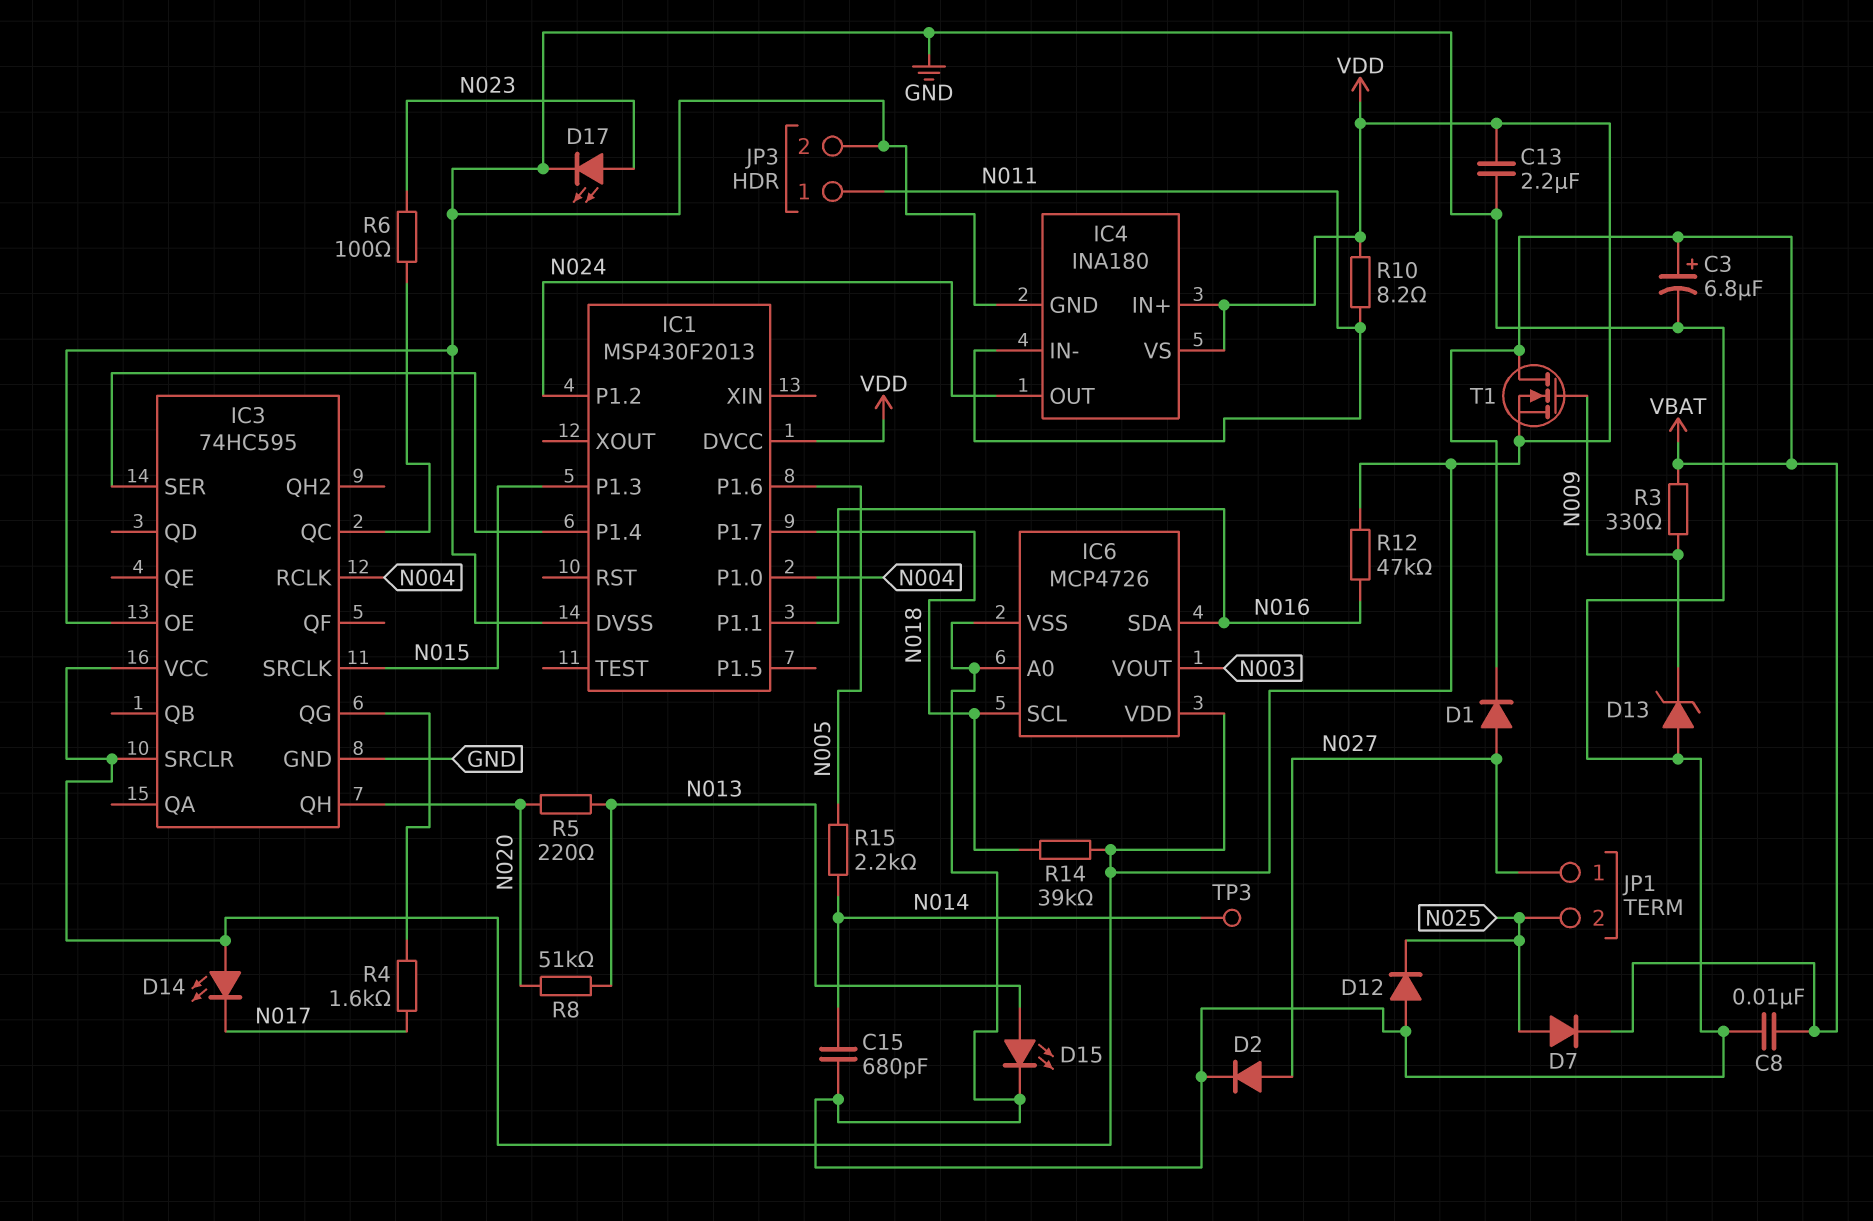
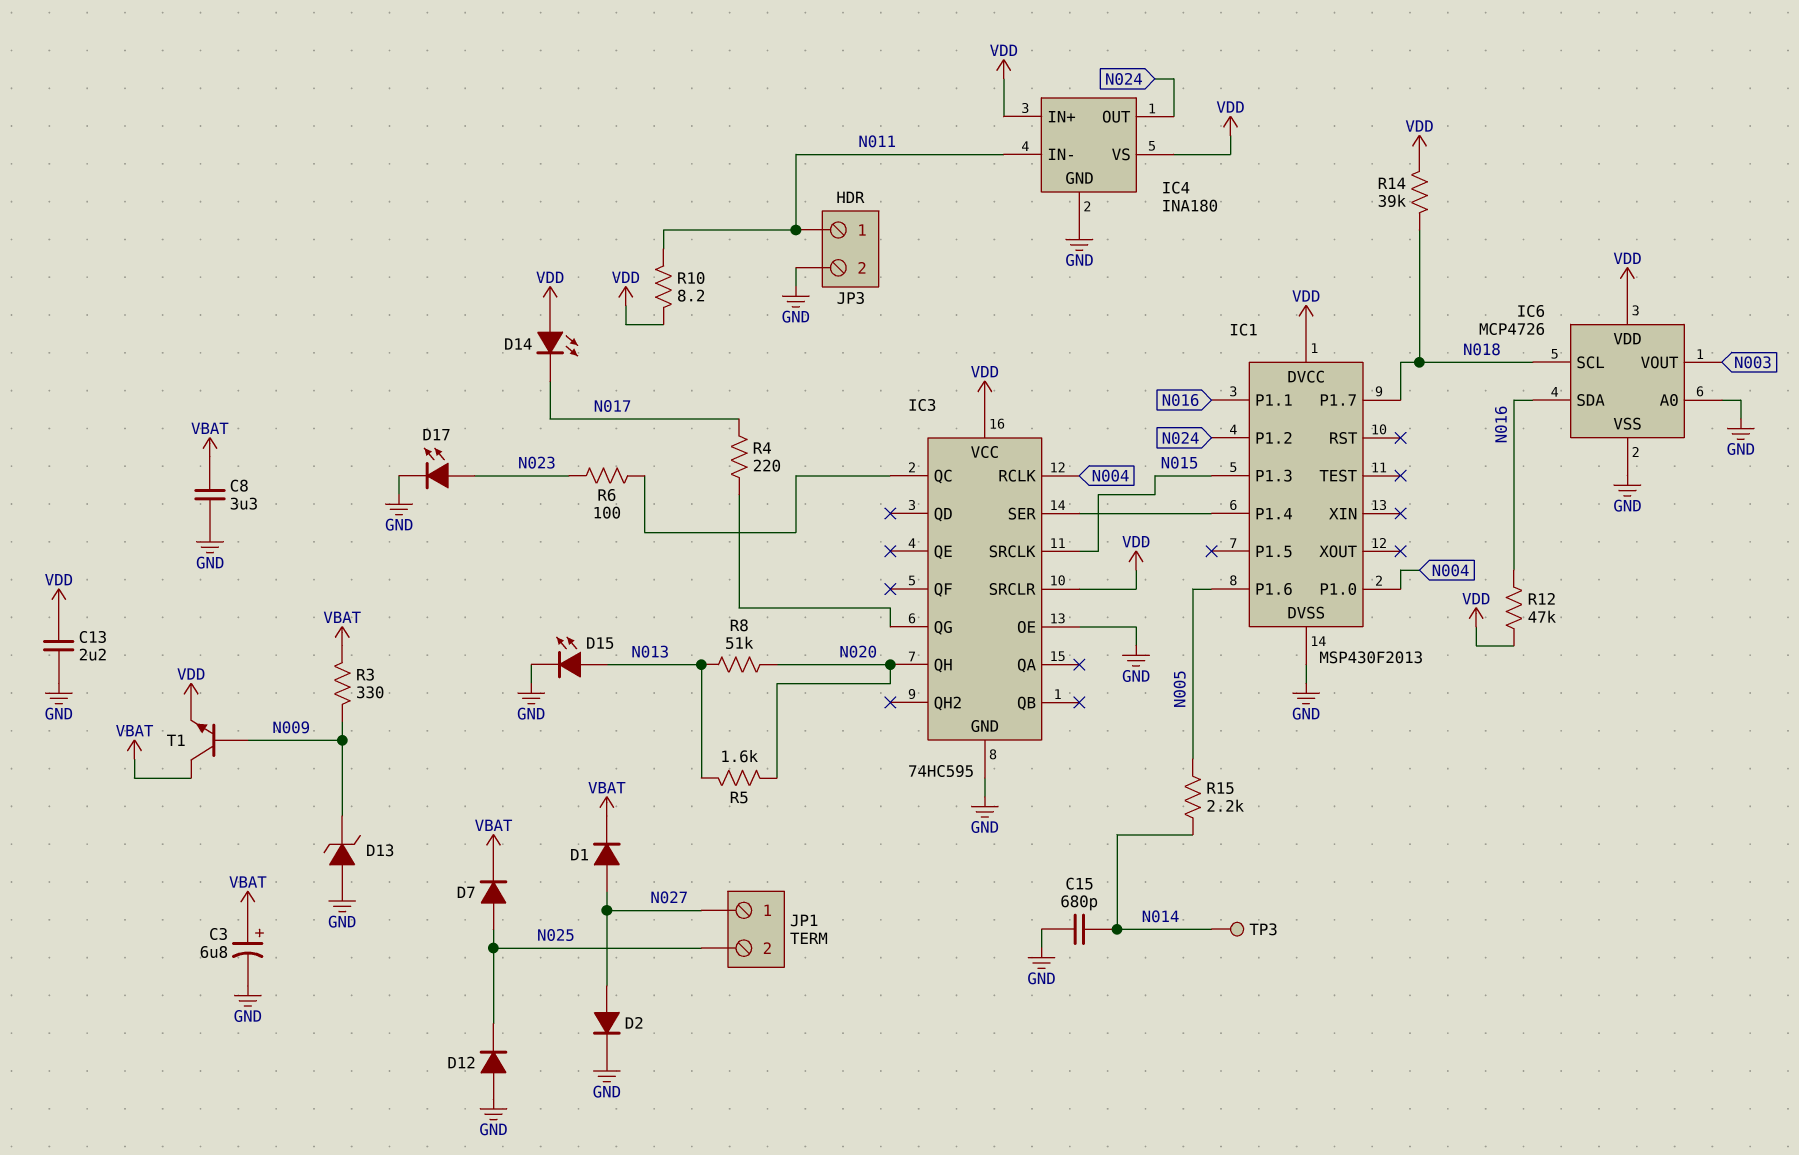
C8: 10nF (GND, VBAT) -> 3.3uF (GND, VBAT)
R4: 1.6k (IC3/QG, N017) -> 220 (IC3/QG, N017)
R5: 220 (N013, N020) -> 1.6k (N013, N020)
T1: NMOS (G N009, D VBAT, S VDD) -> NPN (B N009, C VBAT, E VDD)

